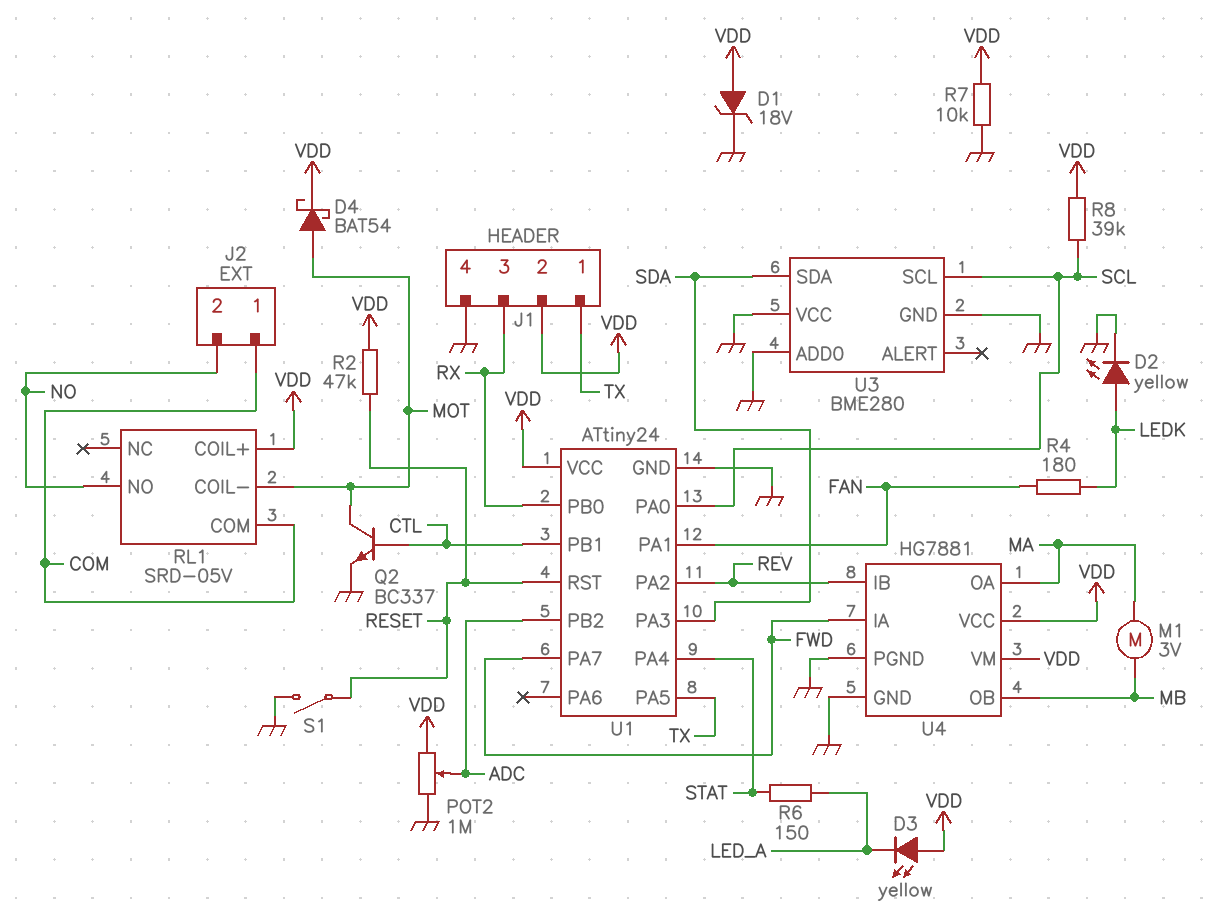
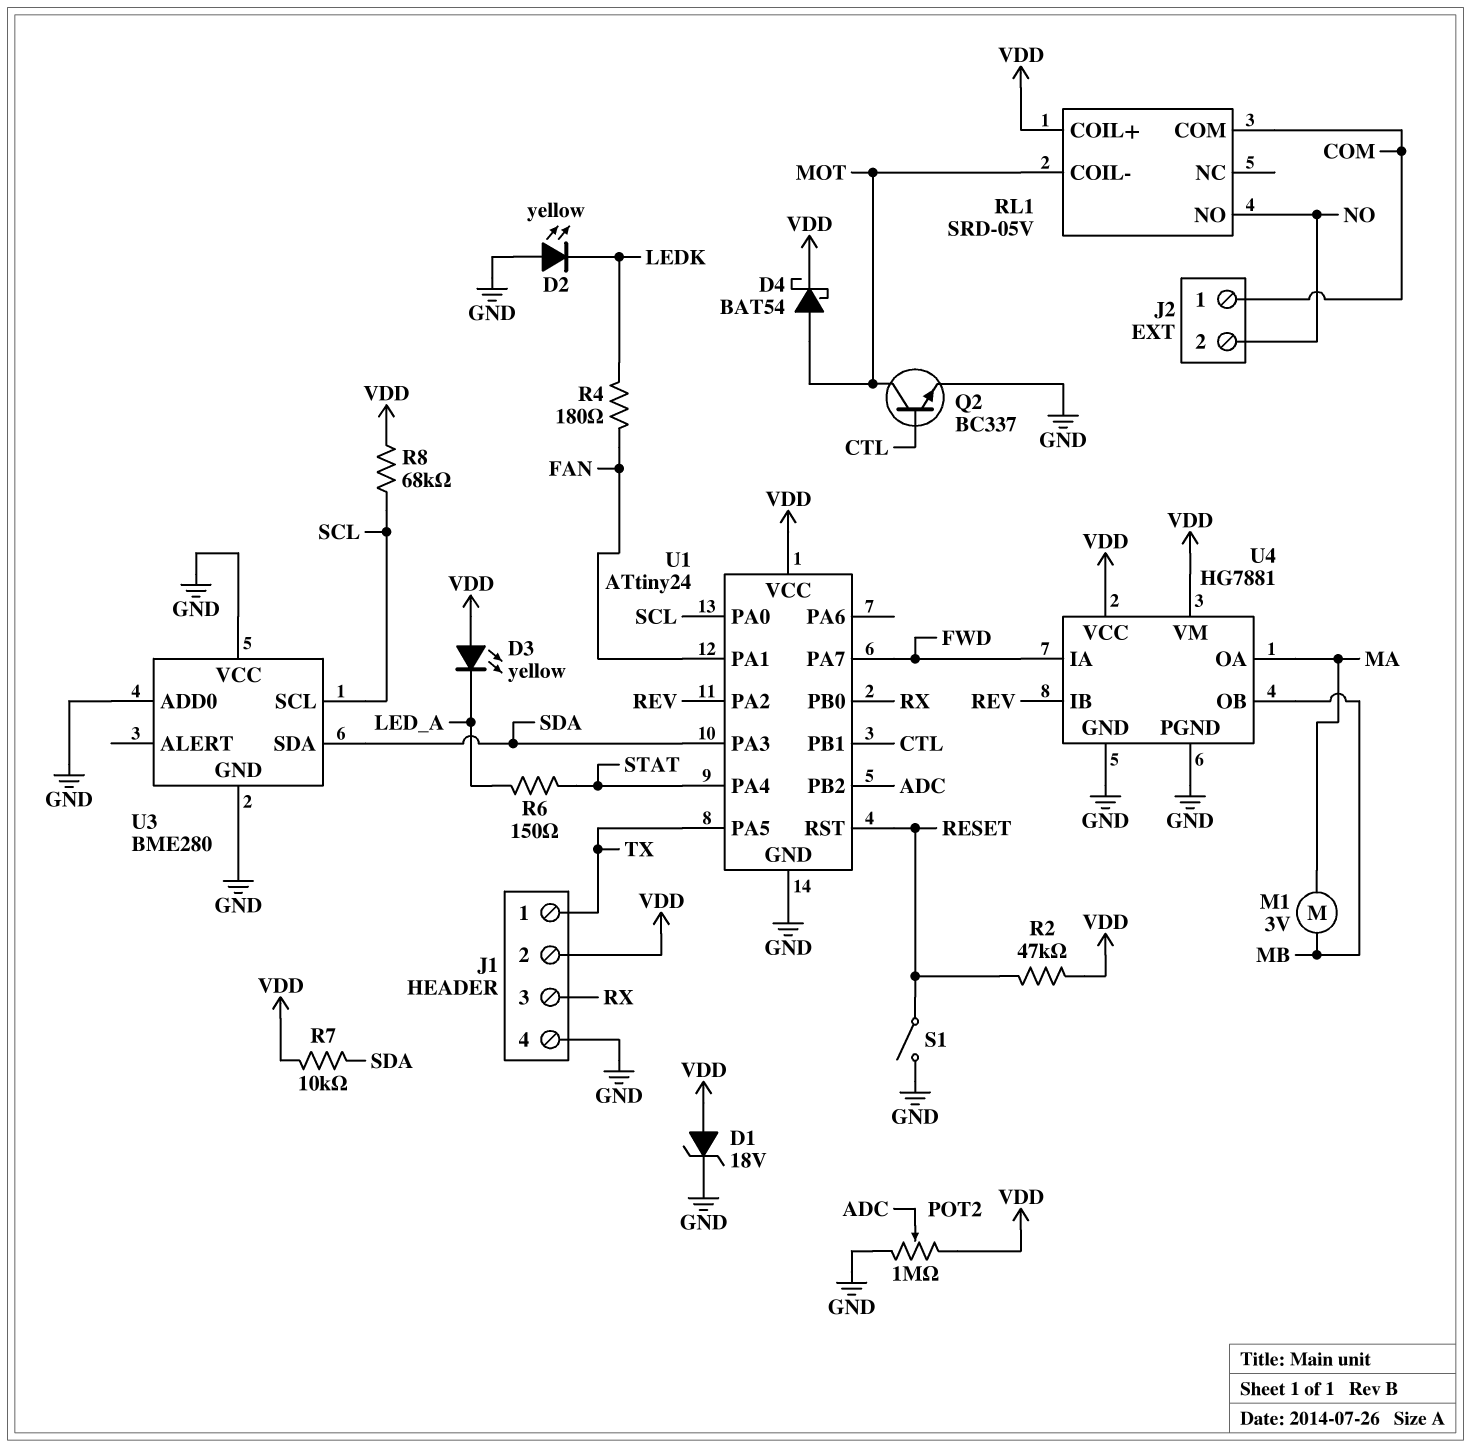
D2: LED yellow (A LEDK, K GND) -> LED yellow (A GND, K LEDK)
R7: 10k (GND, VDD) -> 10k (SDA, VDD)
R8: 39k (SCL, VDD) -> 68k (SCL, VDD)

